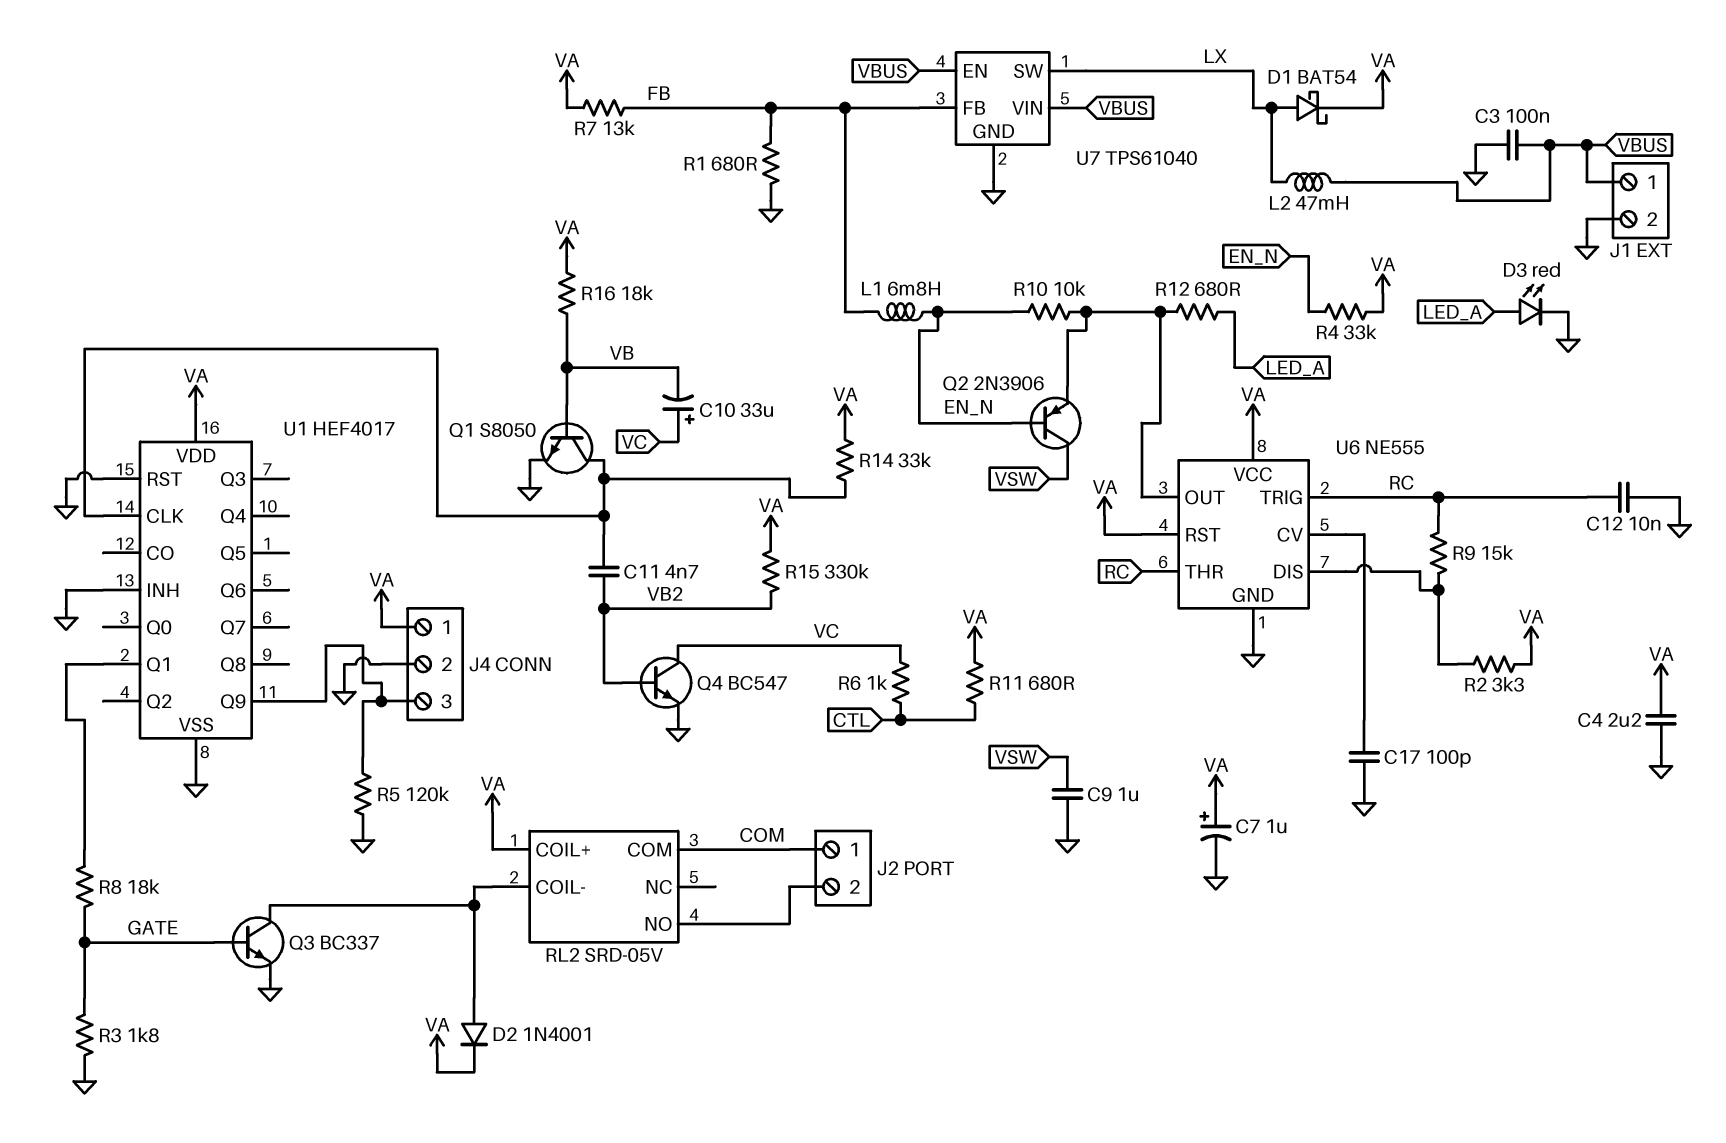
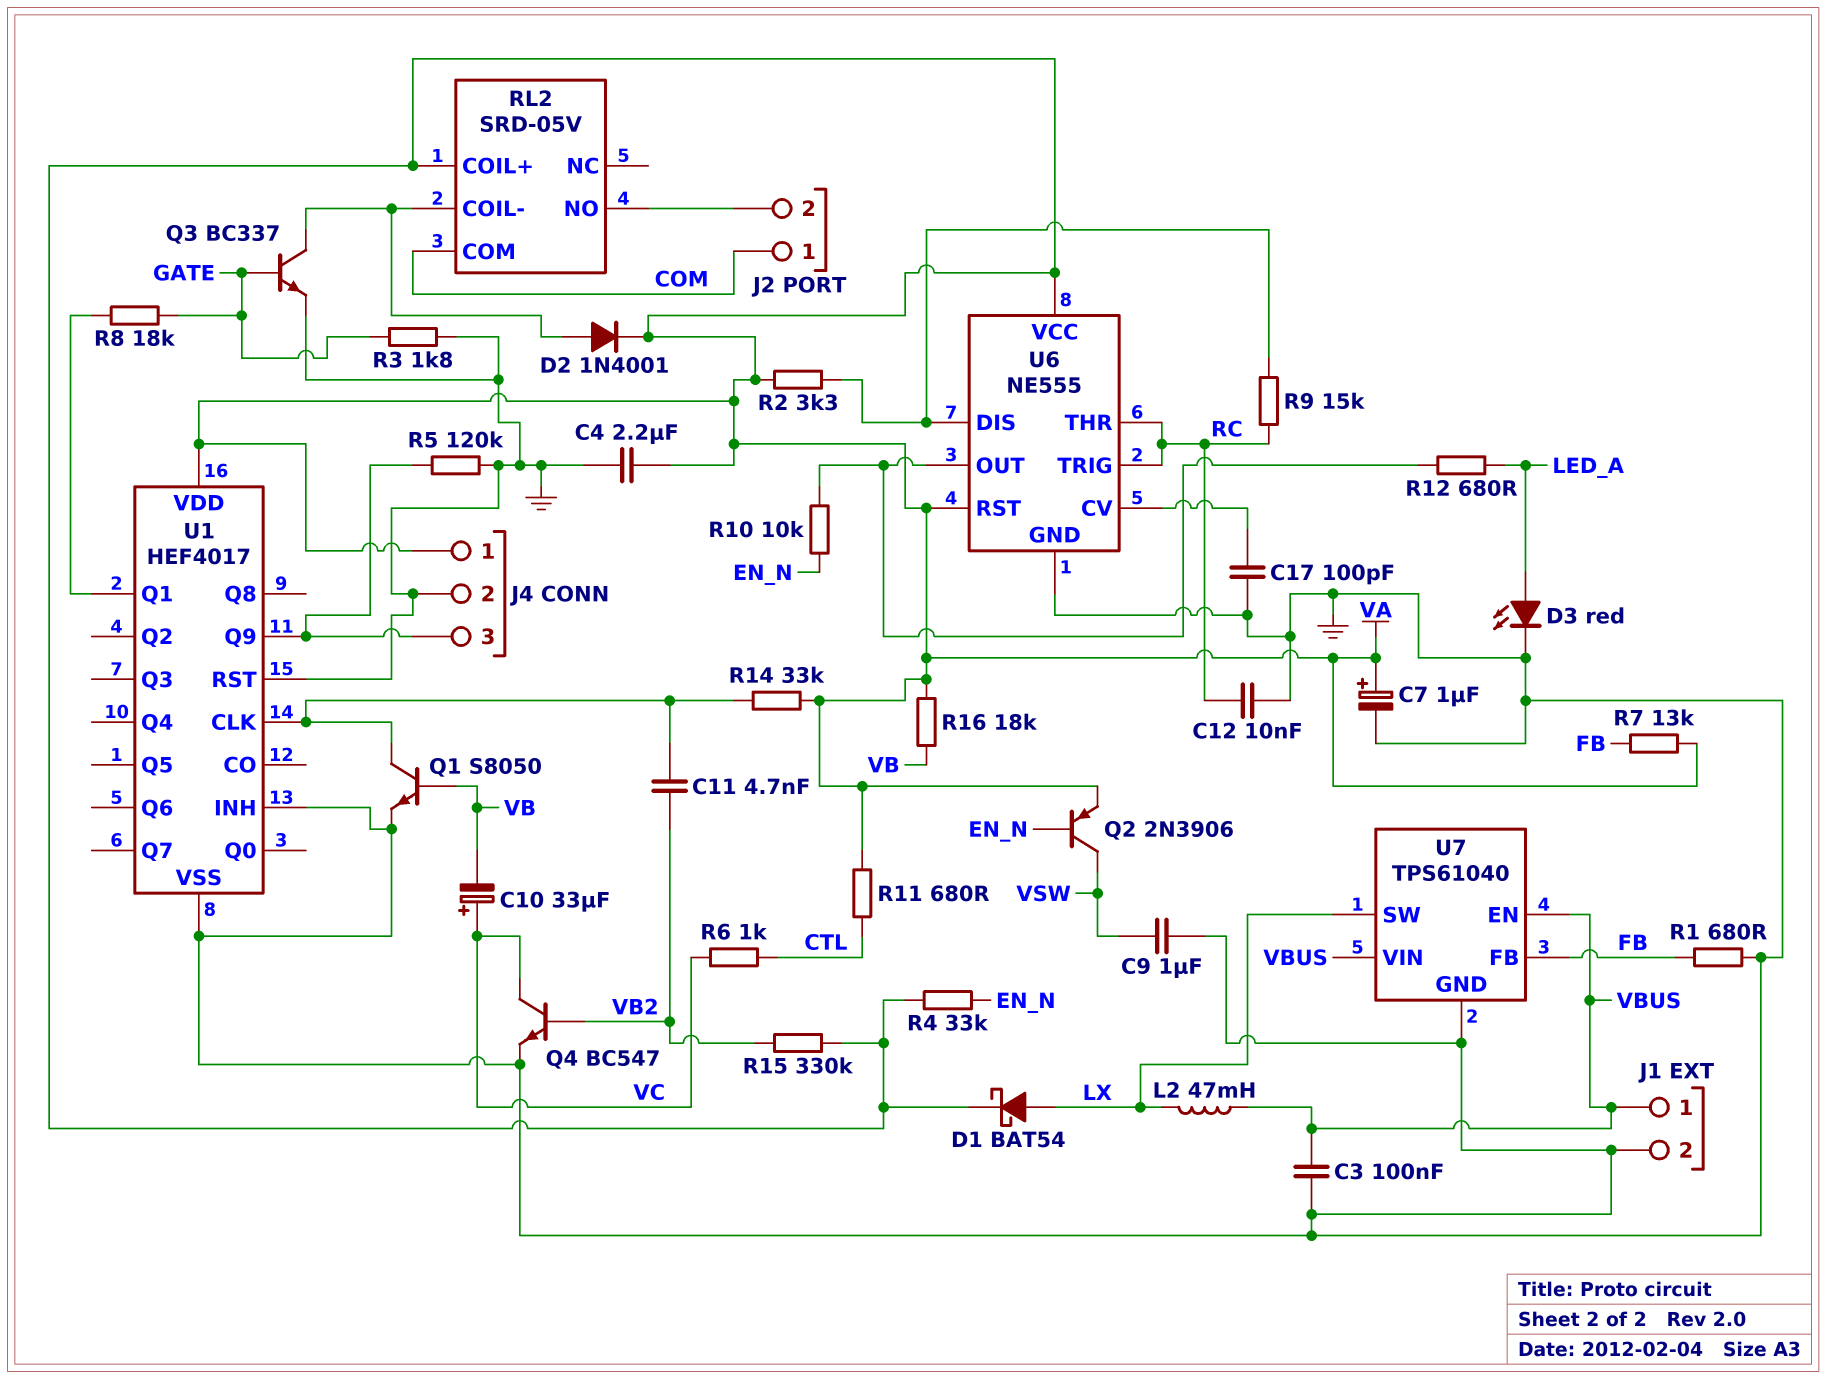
L1: 6.8mH (EN_N, FB) -> none
Q2: PNP 2N3906 (B EN_N, C VSW, E U6/OUT) -> PNP 2N3906 (B EN_N, C VSW, E VA)

